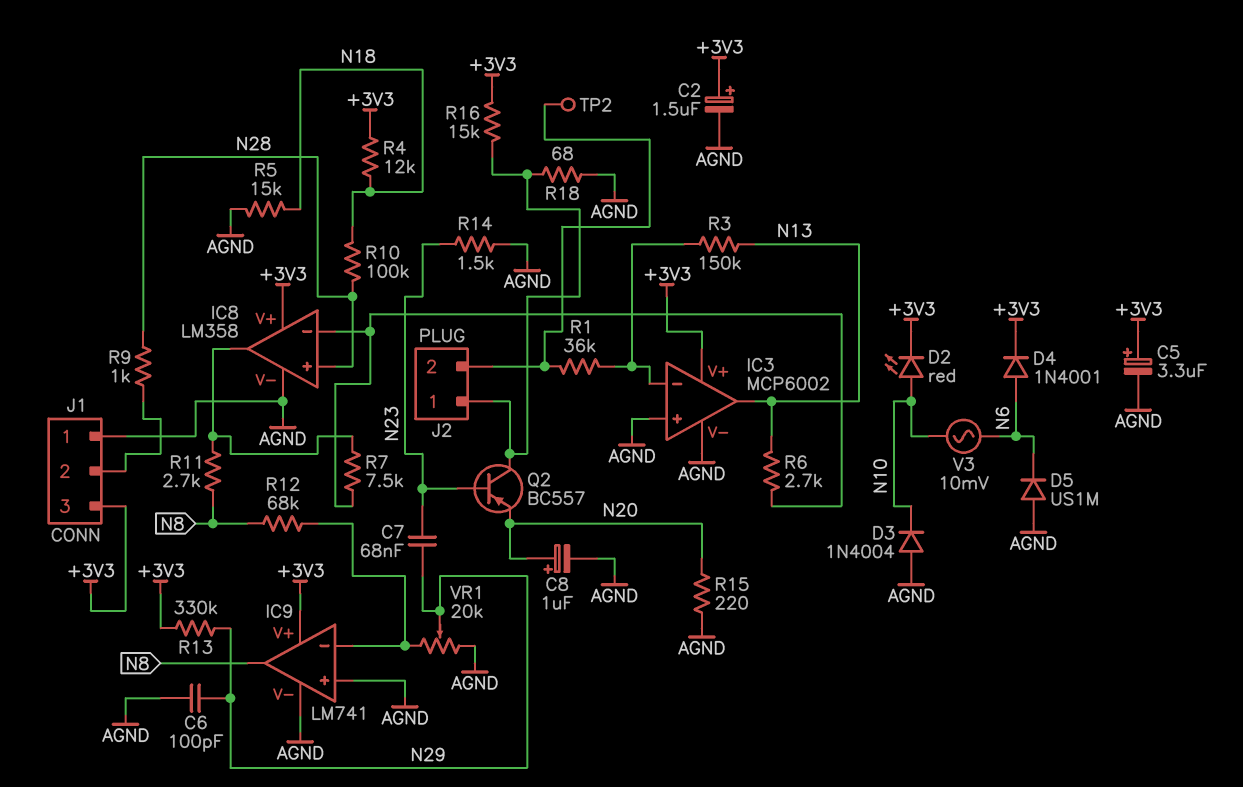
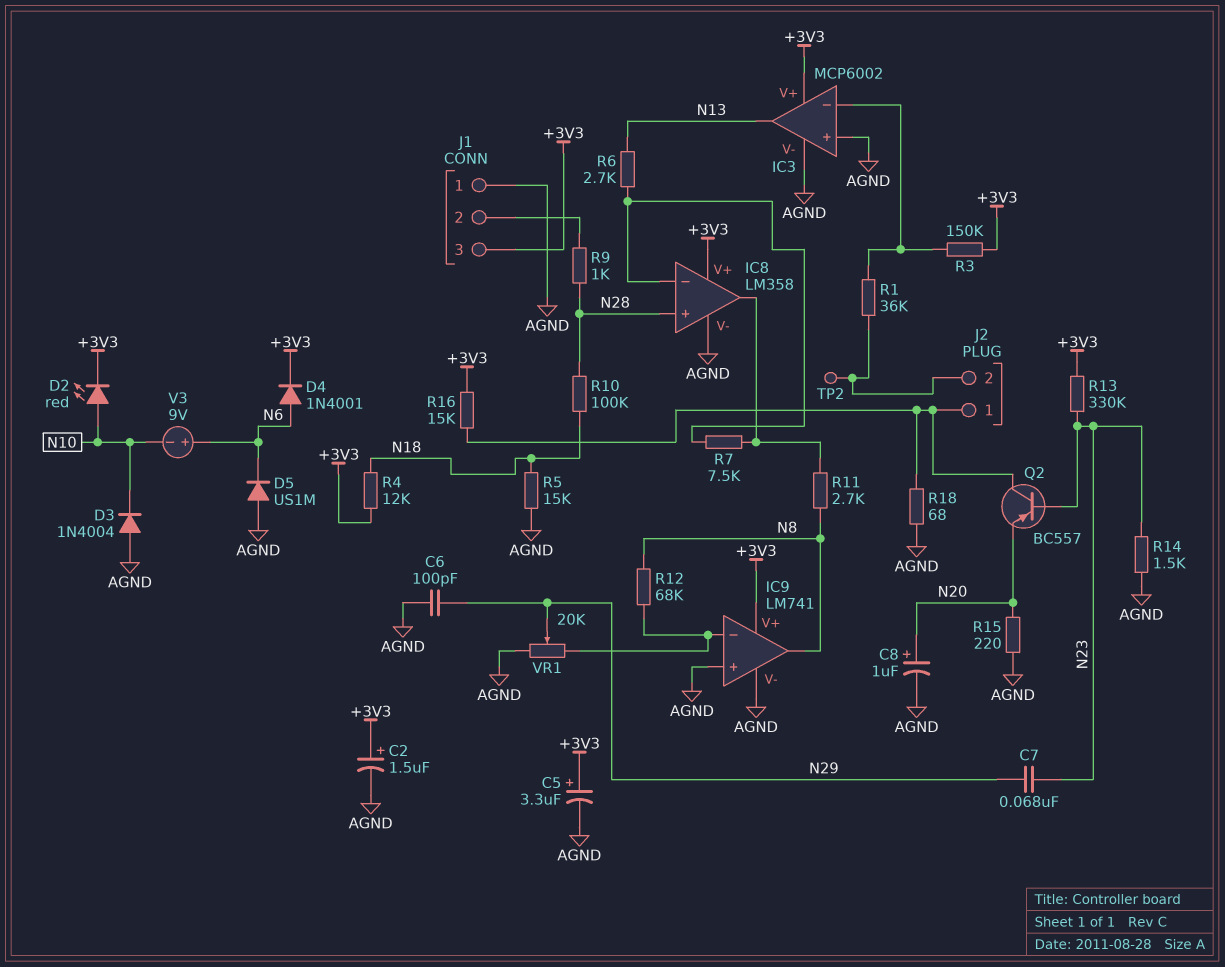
R3: 150k (IC3/in-, N13) -> 150k (+3V3, IC3/in-)
R13: 330k (+3V3, N29) -> 330k (+3V3, N23)
V3: AC 10mV (N6, N10) -> 9V (plus N6, minus N10)

